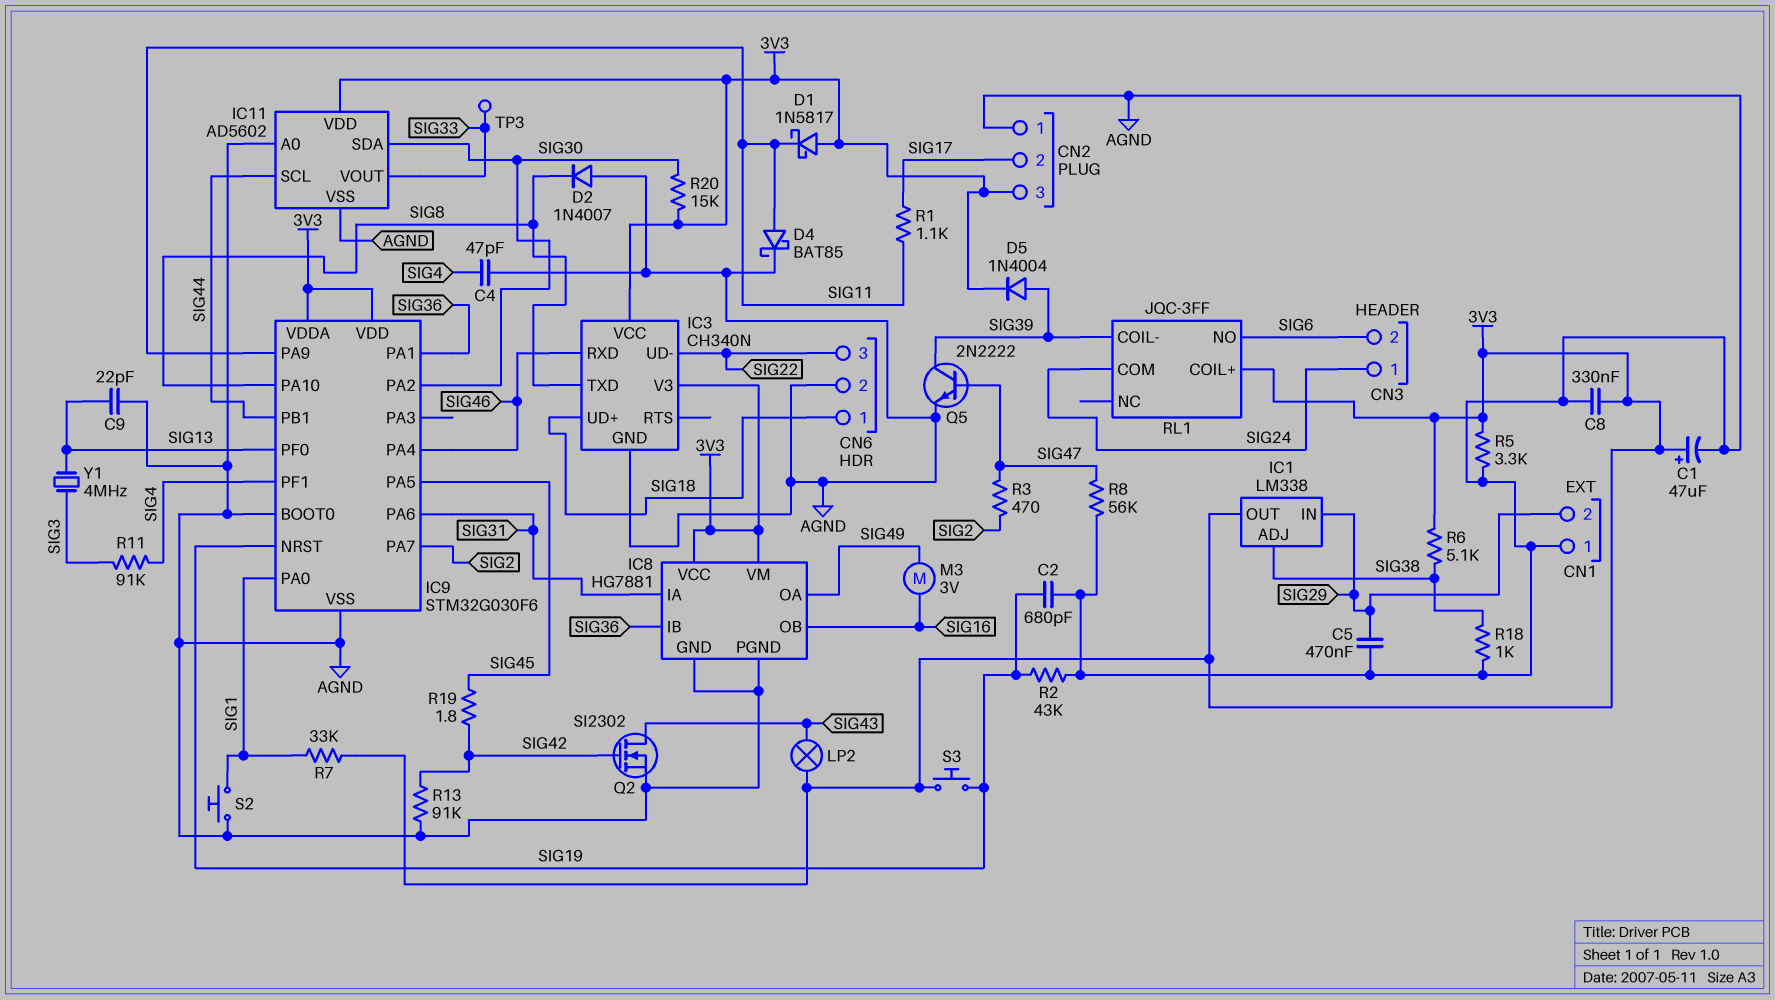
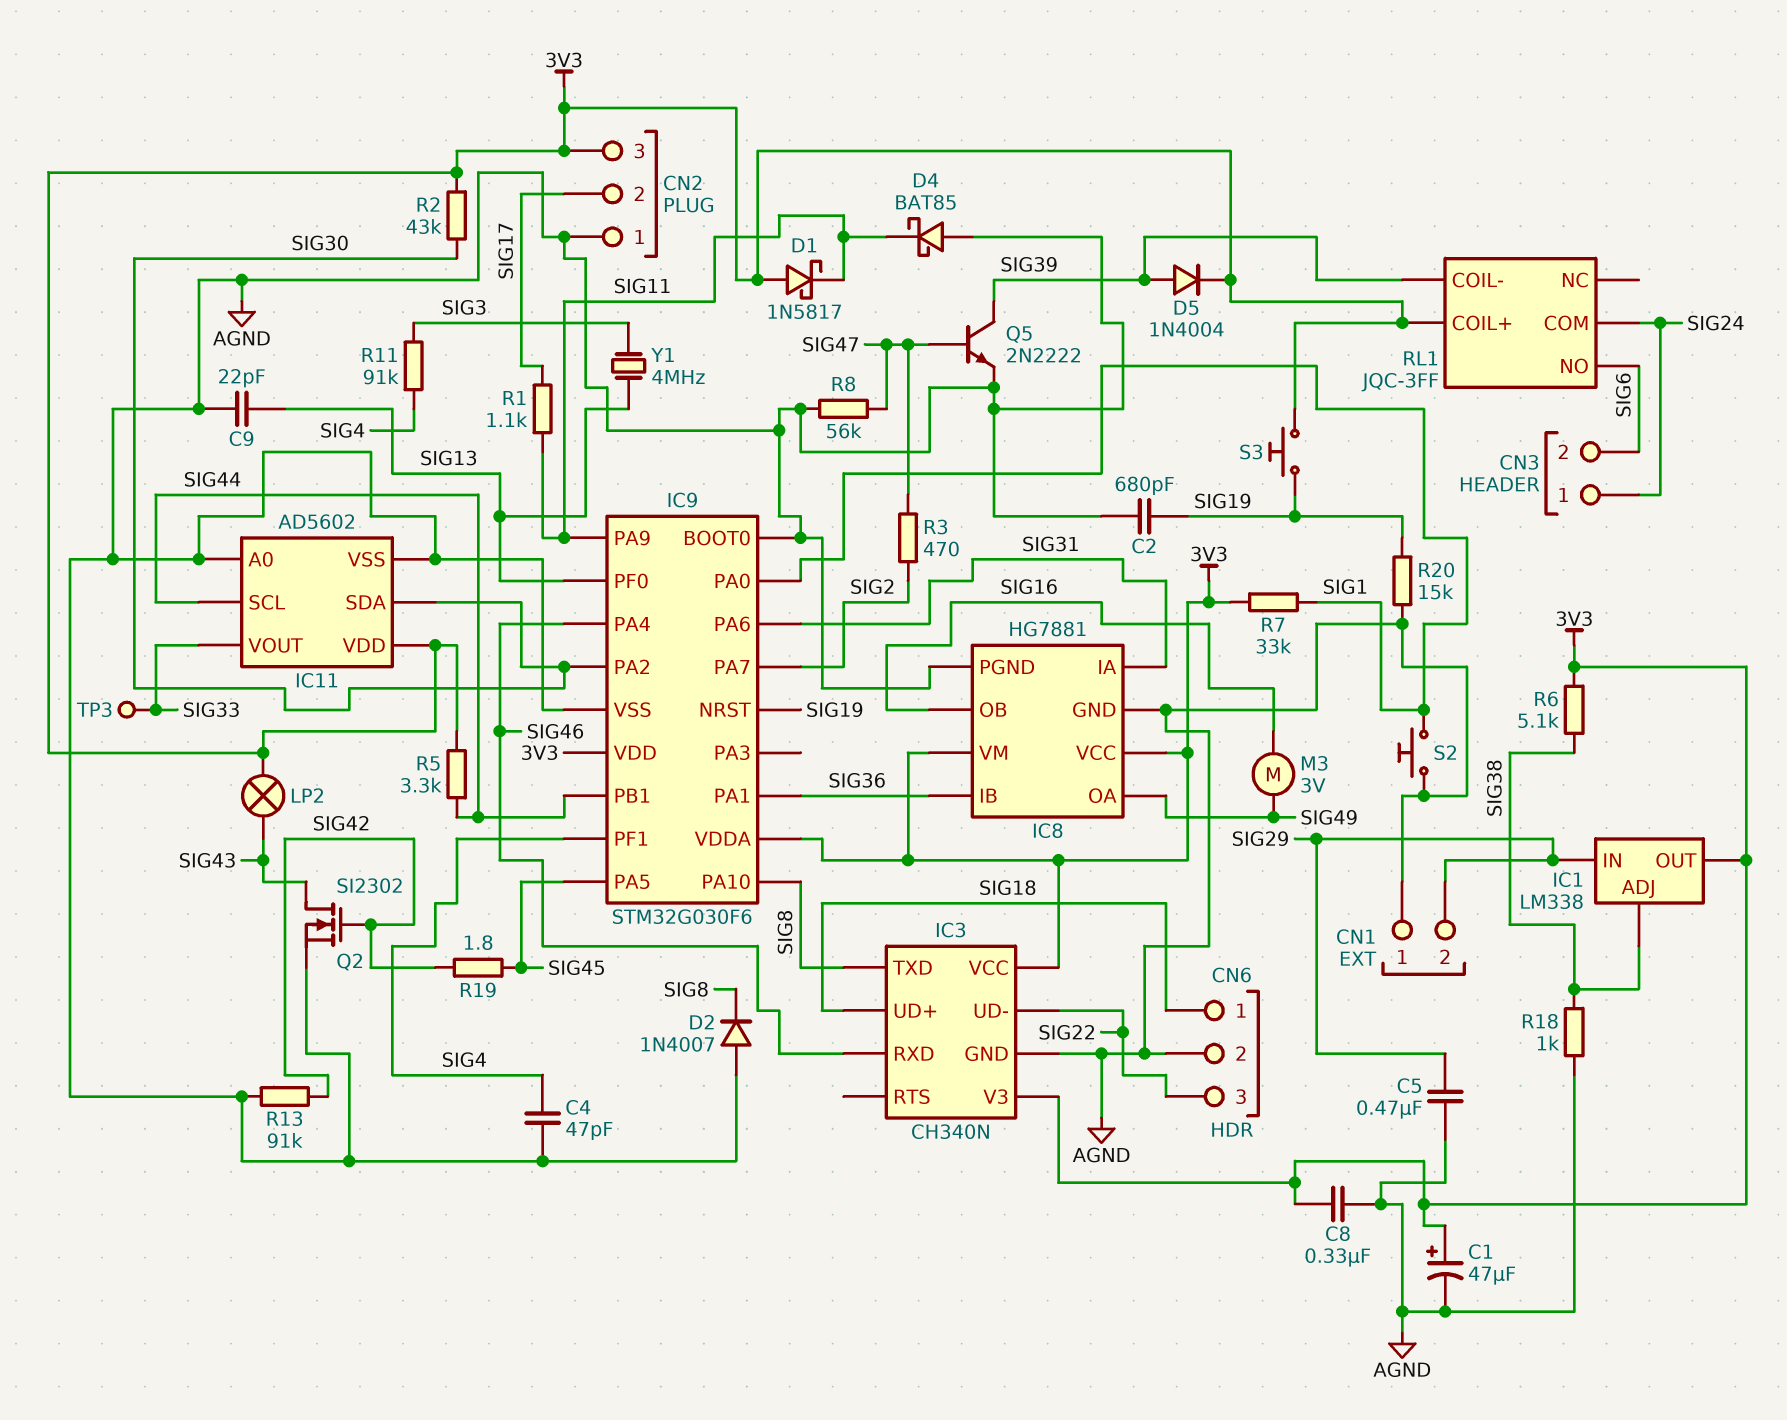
D4: schottky BAT85 (A SIG11, K AGND) -> schottky BAT85 (A AGND, K SIG11)
R2: 43k (AGND, SIG19) -> 43k (3V3, SIG30)
R5: 3.3k (3V3, AGND) -> 3.3k (3V3, SIG44)
R20: 15k (3V3, SIG30) -> 15k (AGND, SIG19)

